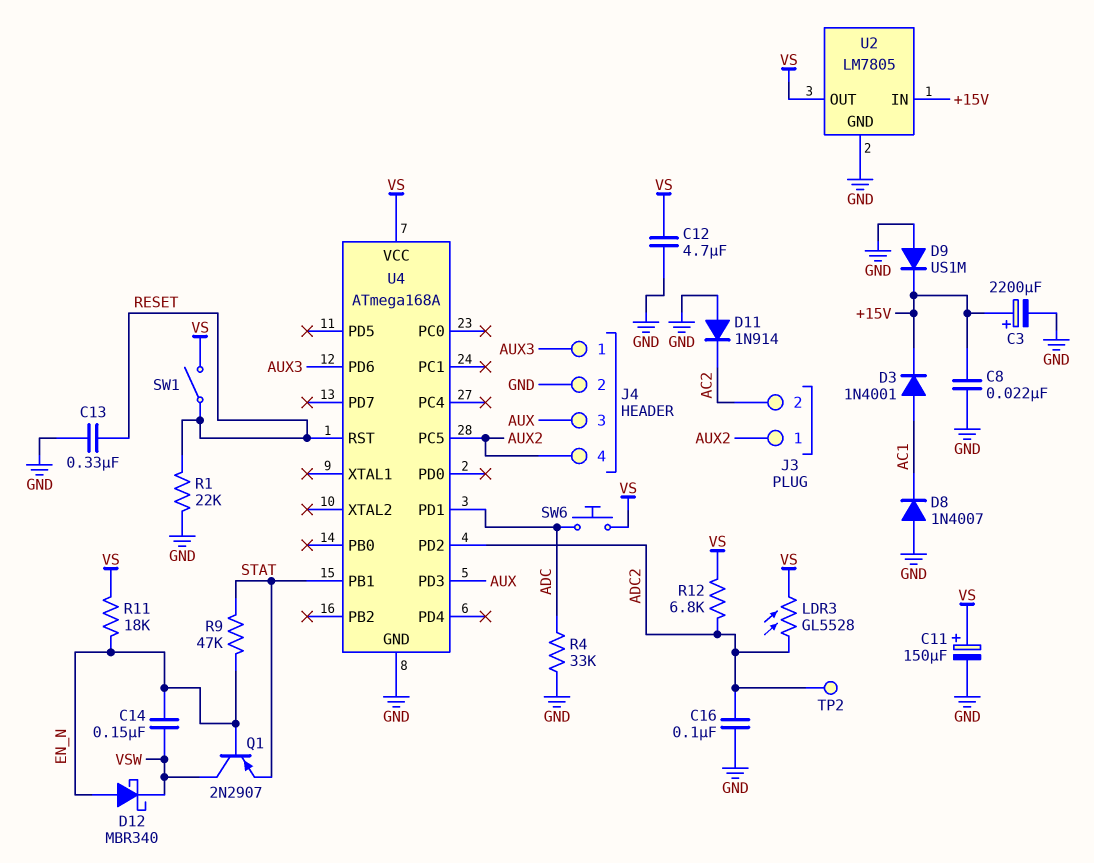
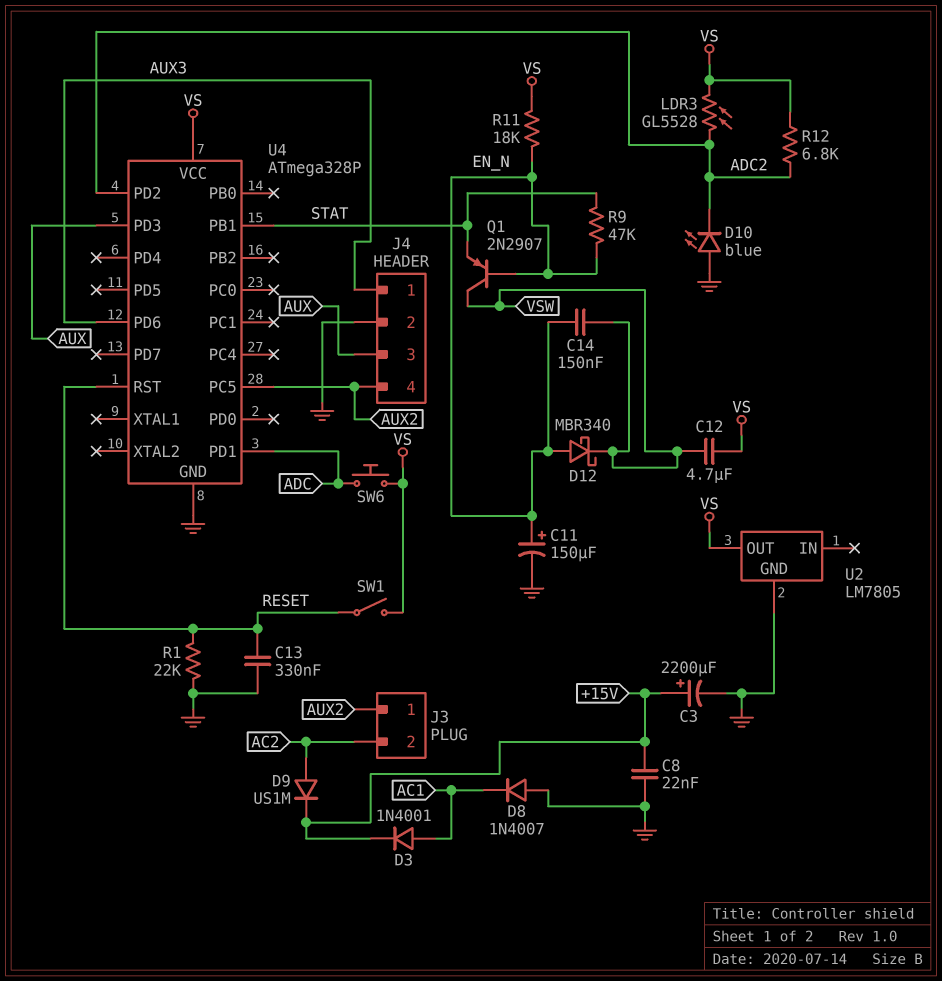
C11: 150uF (plus VS, minus GND) -> 150uF (plus EN_N, minus GND)
C12: 4.7uF (GND, VS) -> 4.7uF (VS, VSW)
C16: 100nF (ADC2, GND) -> none
D9: diode US1M (A GND, K +15V) -> diode US1M (A AC2, K +15V)
D10: none -> LED blue (A GND, K ADC2)
D11: diode 1N914 (A GND, K AC2) -> none
R4: 33k (ADC, GND) -> none
TP2: test point (ADC2) -> none
U2 pin IN: +15V -> none
U4: ATmega168A -> ATmega328P

